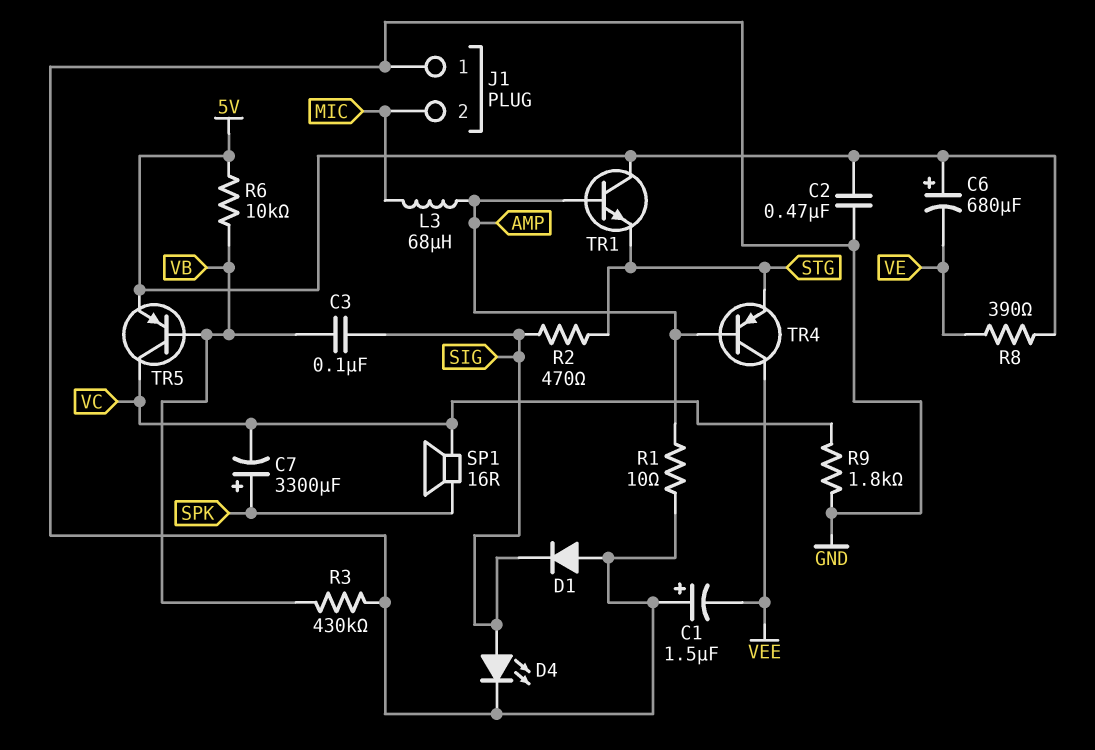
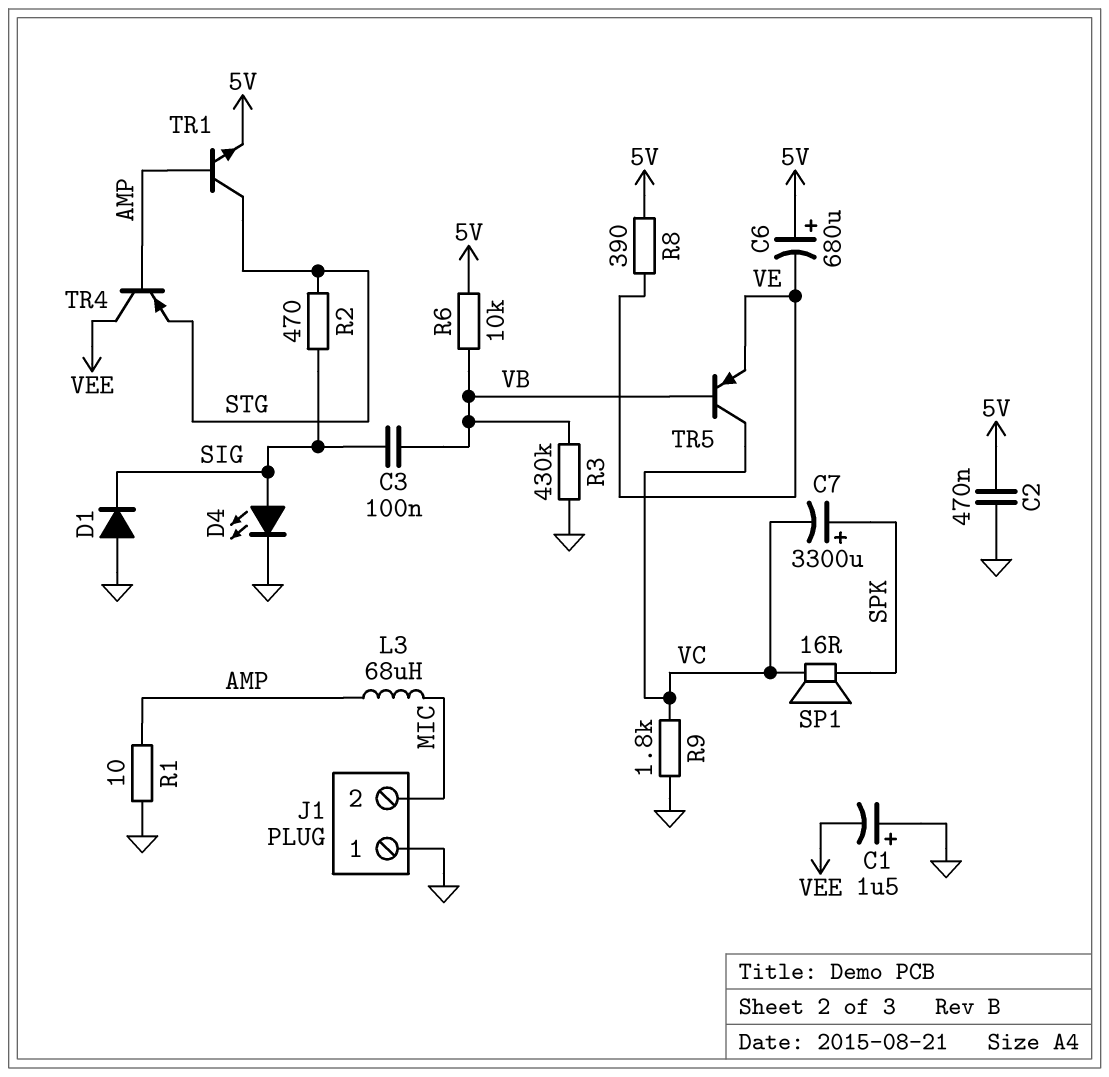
TR1: NPN (B AMP, C 5V, E STG) -> NPN (B AMP, C STG, E 5V)
TR5: PNP (B VB, C VC, E 5V) -> PNP (B VB, C VC, E VE)

